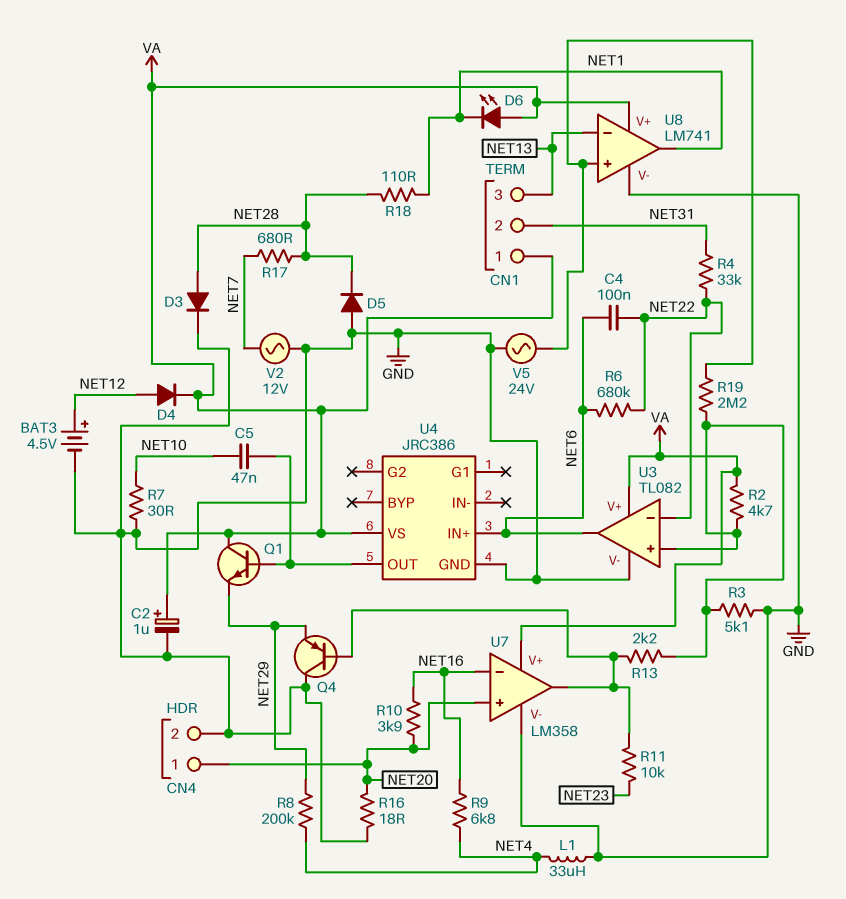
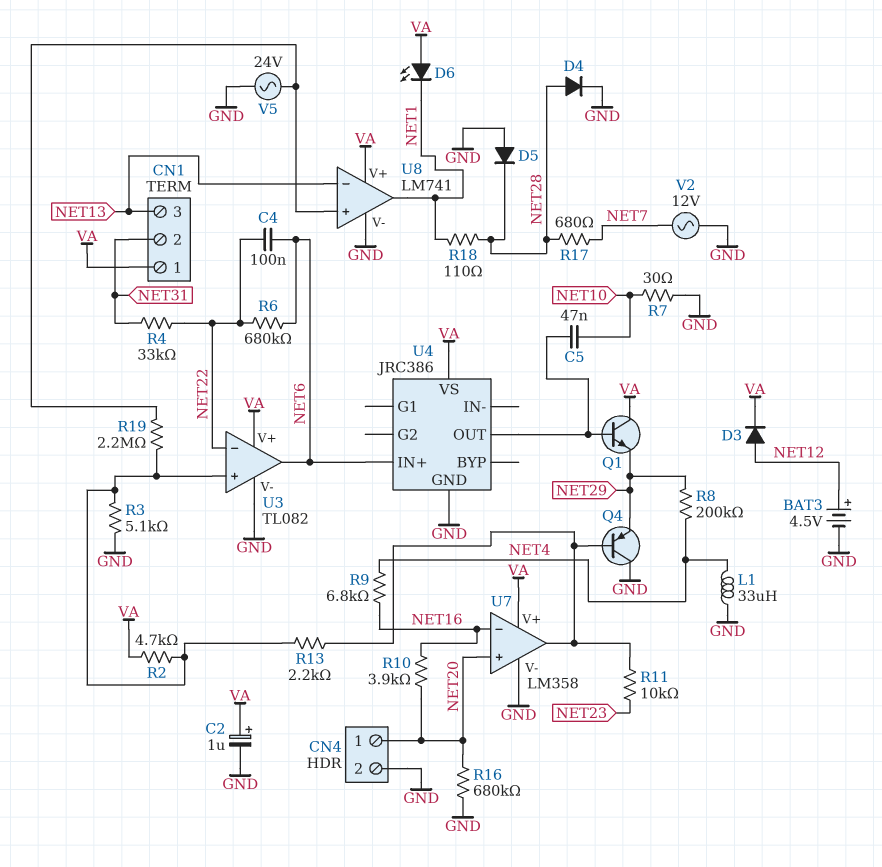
D3: diode (A NET28, K GND) -> diode (A NET12, K VA)
D4: diode (A NET12, K VA) -> diode (A NET28, K GND)
R16: 18 (GND, NET20) -> 680k (GND, NET20)

